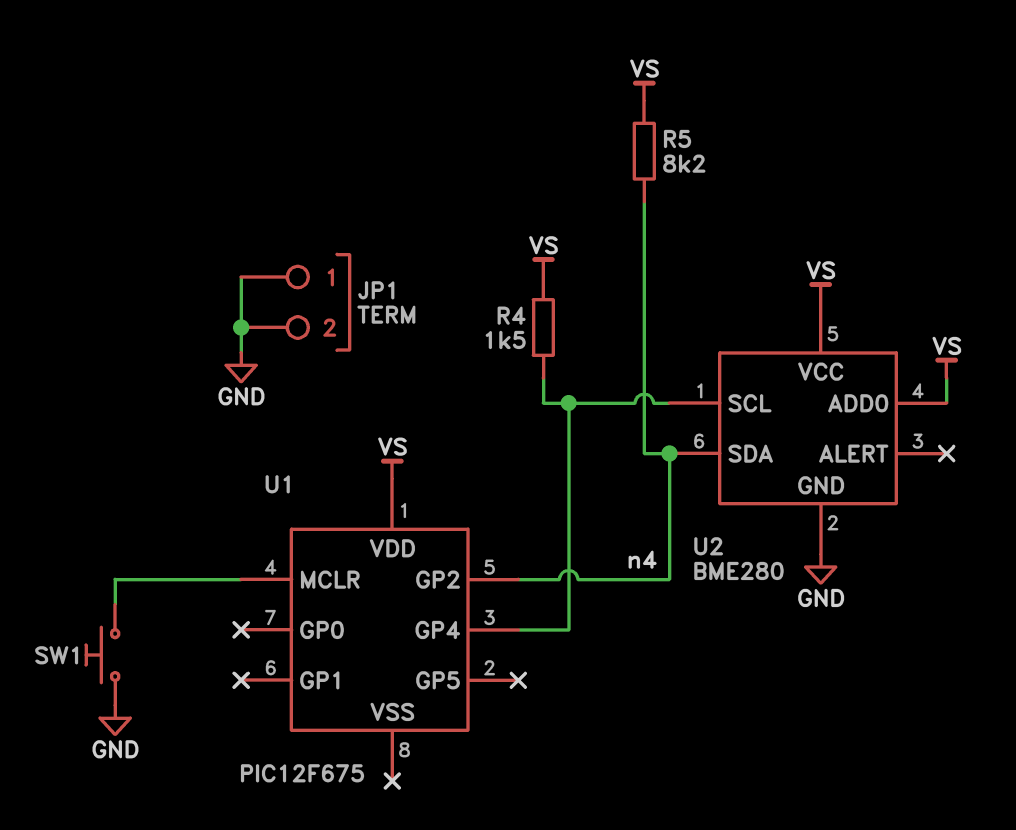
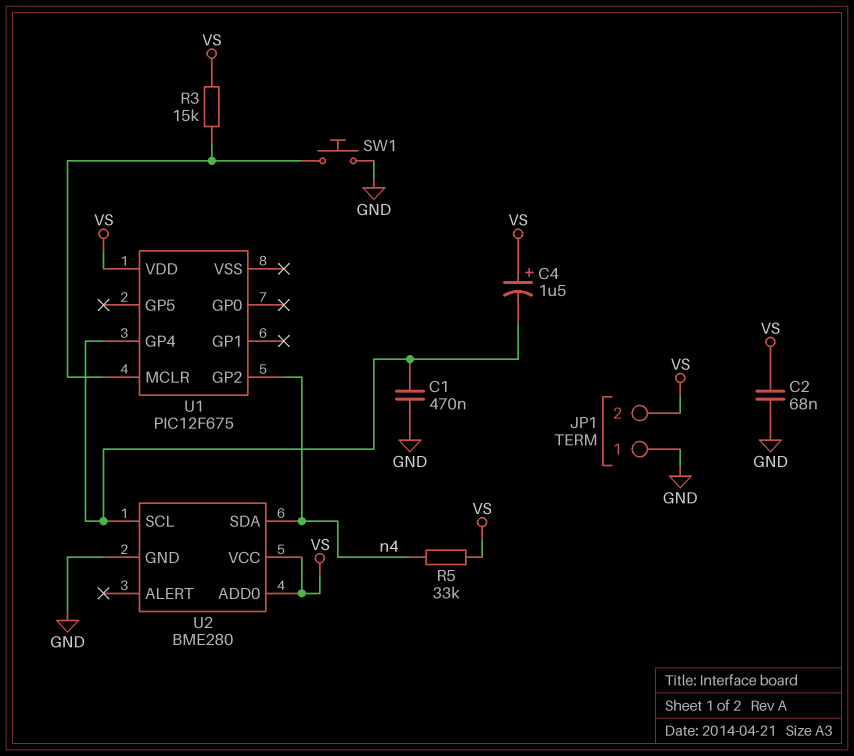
C1: none -> 470nF (GND, U1/GP4)
C2: none -> 68nF (GND, VS)
C4: none -> 1.5uF (plus VS, minus U1/GP4)
JP1 pin 2: GND -> VS
R3: none -> 15k (U1/MCLR, VS)
R4: 1.5k (U1/GP4, VS) -> none
R5: 8.2k (VS, n4) -> 33k (VS, n4)

